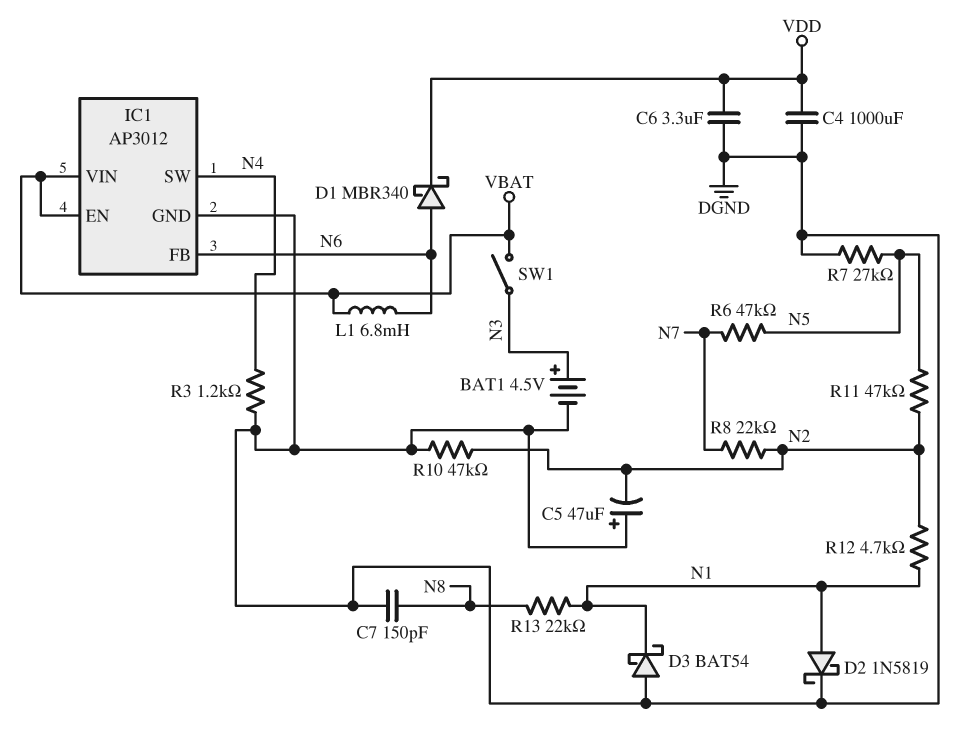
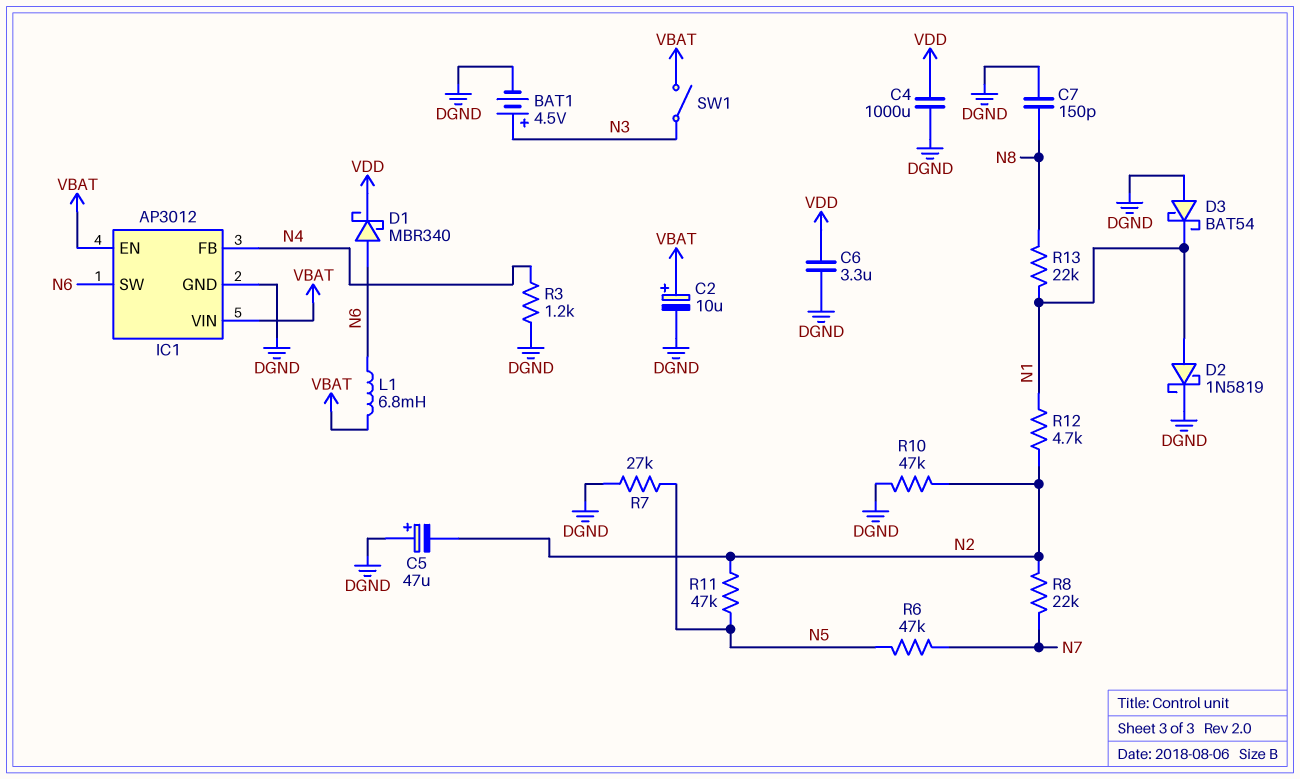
C2: none -> 10uF (plus VBAT, minus DGND)
IC1 pin FB: N6 -> N4
IC1 pin SW: N4 -> N6

